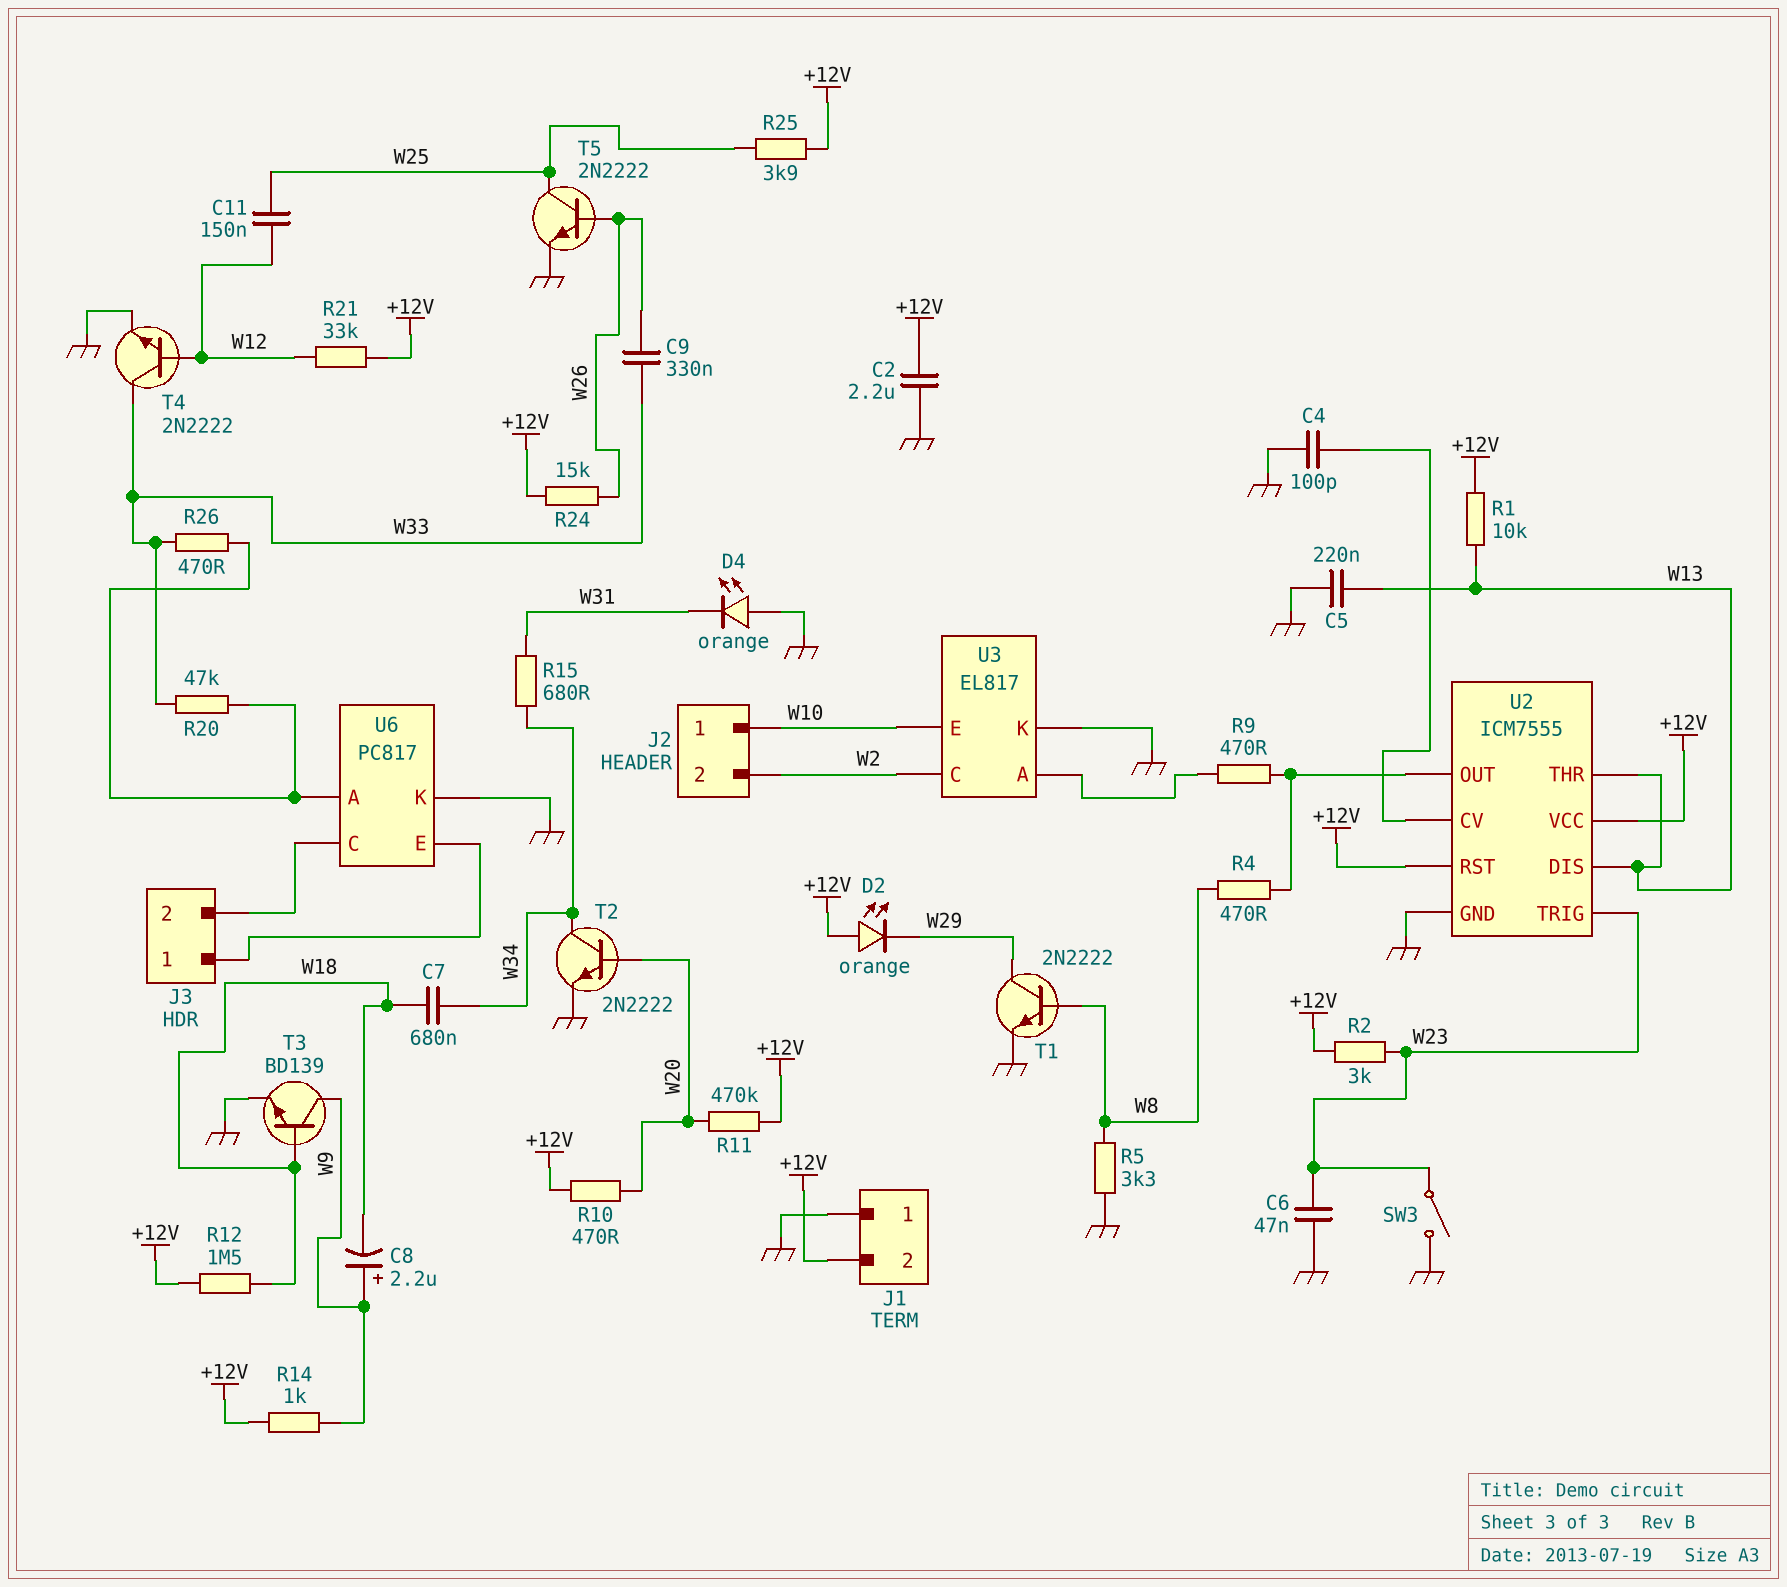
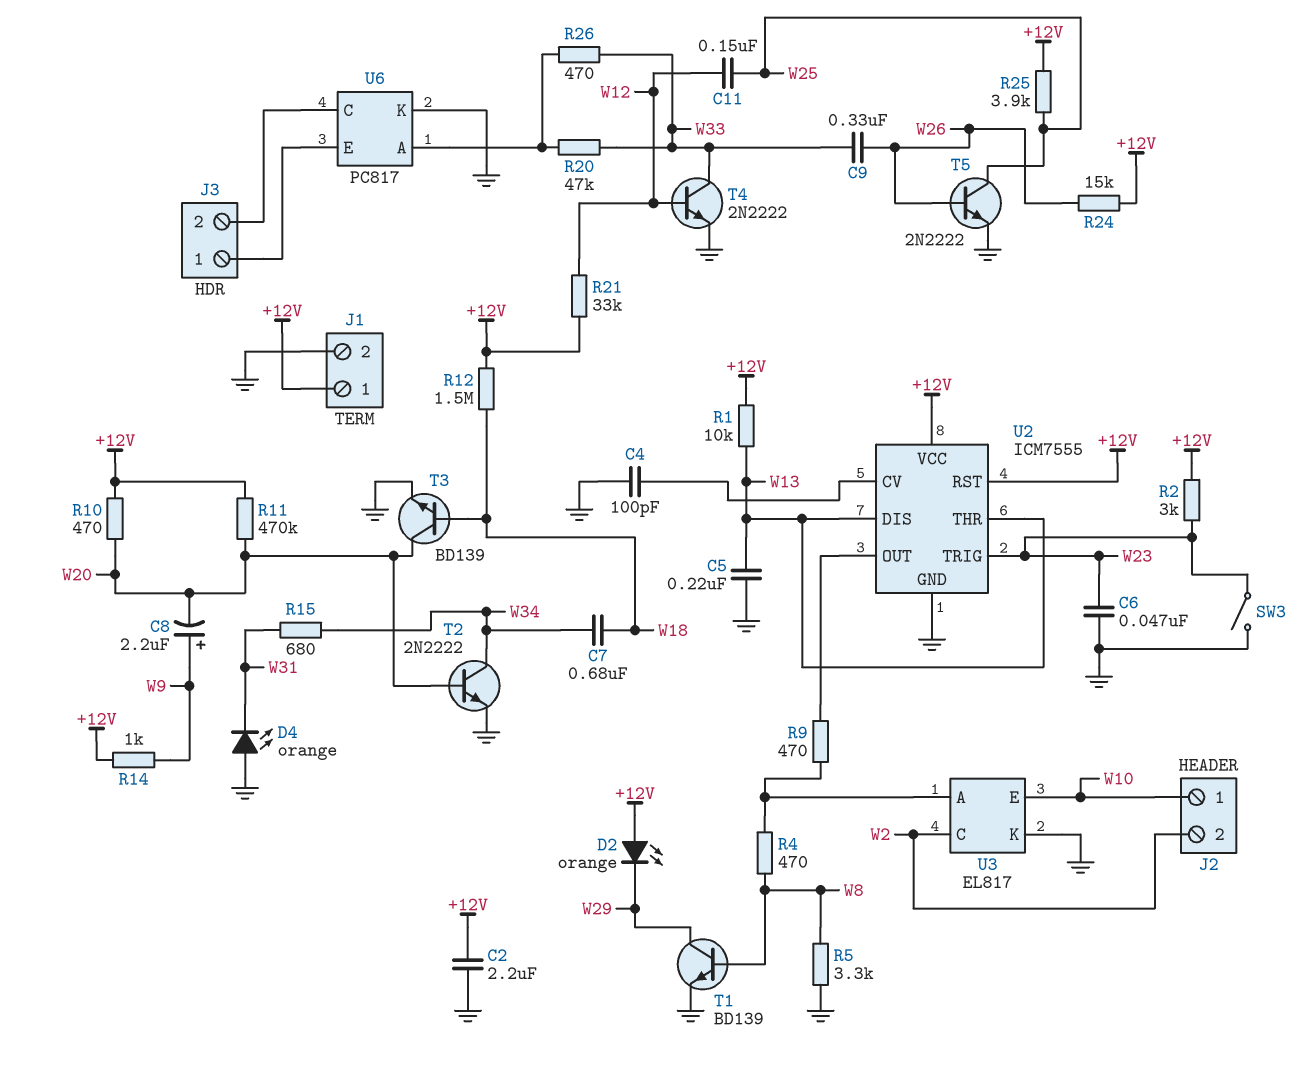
C8: 2.2uF (plus W9, minus W18) -> 2.2uF (plus W9, minus W20)
J1 pin 1: GND -> +12V
J1 pin 2: +12V -> GND
R4: 470 (U2/OUT, W8) -> 470 (U3/A, W8)
T1: NPN 2N2222 (B W8, C W29, E GND) -> NPN BD139 (B W8, C W29, E GND)
T3: NPN BD139 (B W18, C W9, E GND) -> NPN BD139 (B W18, C W20, E GND)

